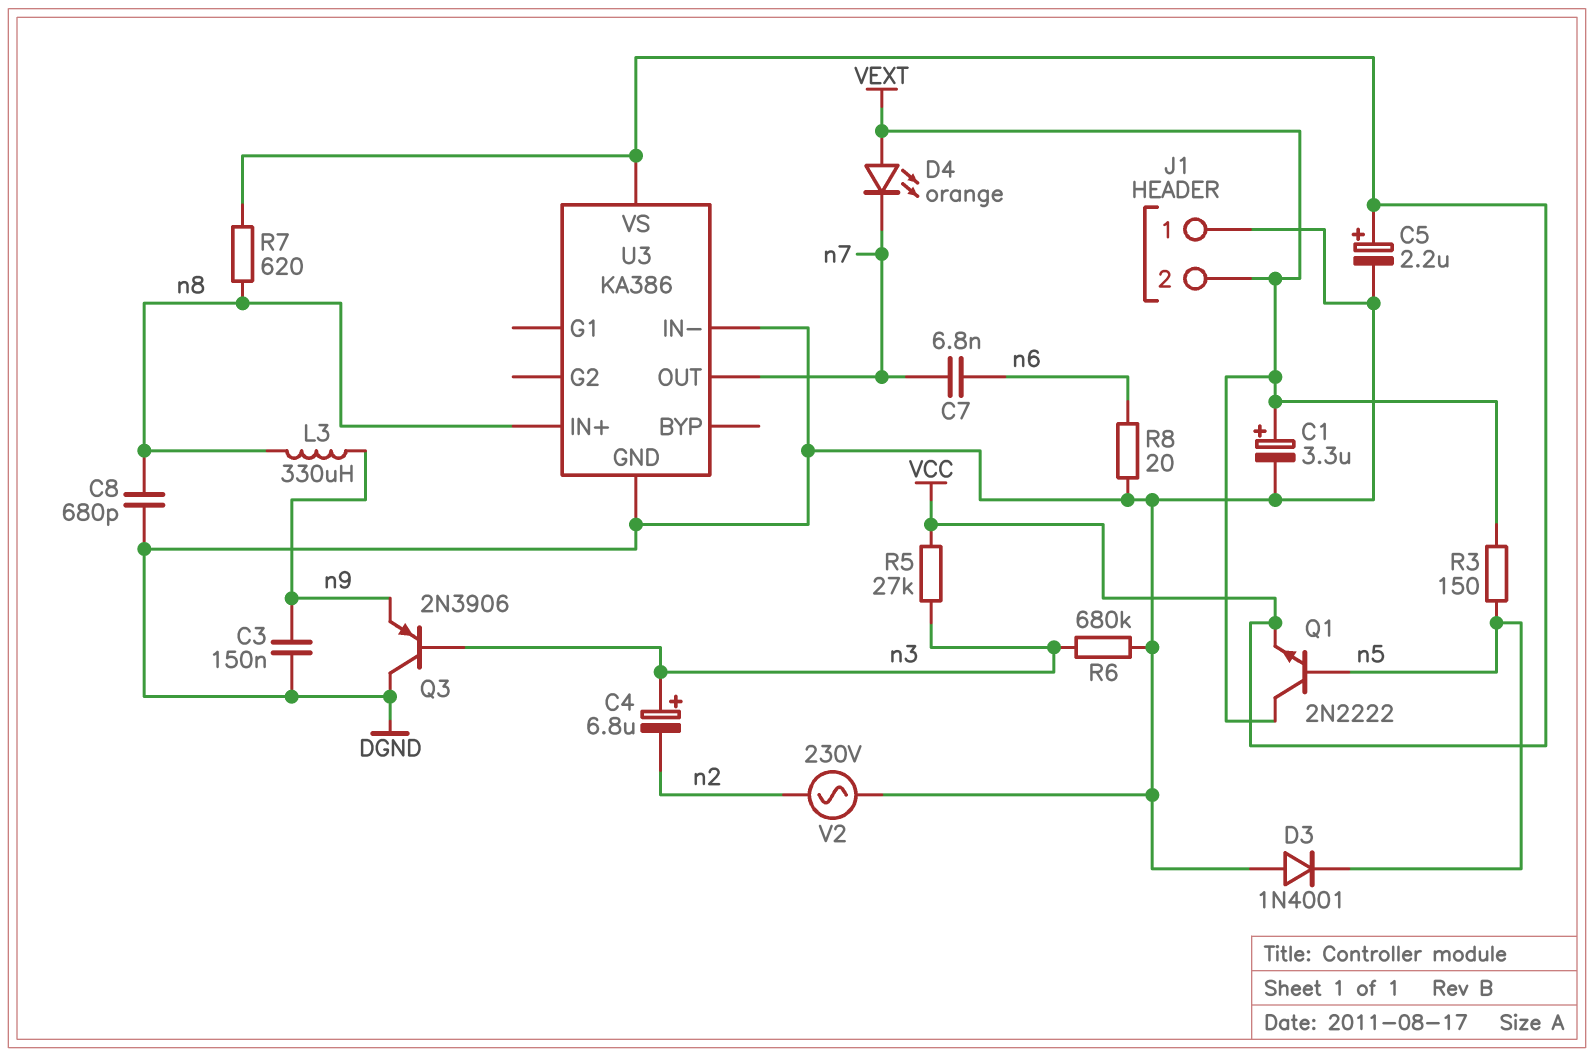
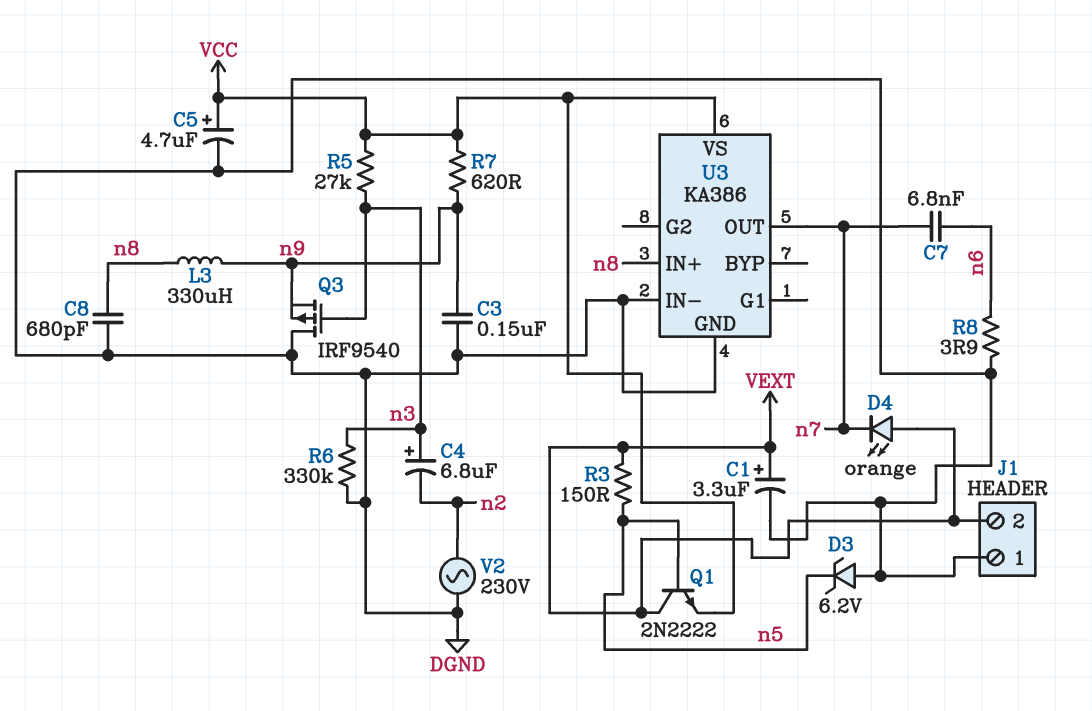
C5: 2.2uF (plus VCC, minus DGND) -> 4.7uF (plus VCC, minus DGND)
D3: diode 1N4001 (A DGND, K n5) -> zener 6.2V (A DGND, K n5)
Q3: PNP 2N3906 (B n3, C DGND, E n9) -> PMOS IRF9540 (G n3, D DGND, S n9)
R6: 680k (DGND, n3) -> 330k (DGND, n3)
R7: 620 (VCC, n8) -> 620 (VCC, n9)
R8: 20 (DGND, n6) -> 3.9 (DGND, n6)

